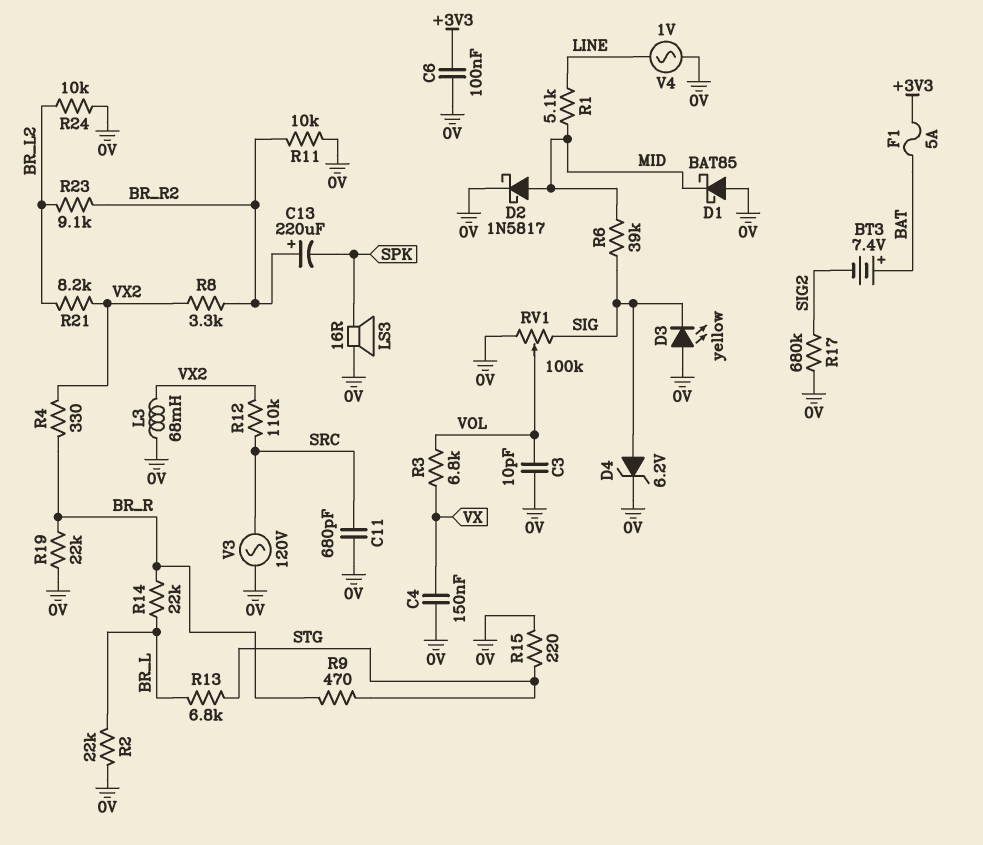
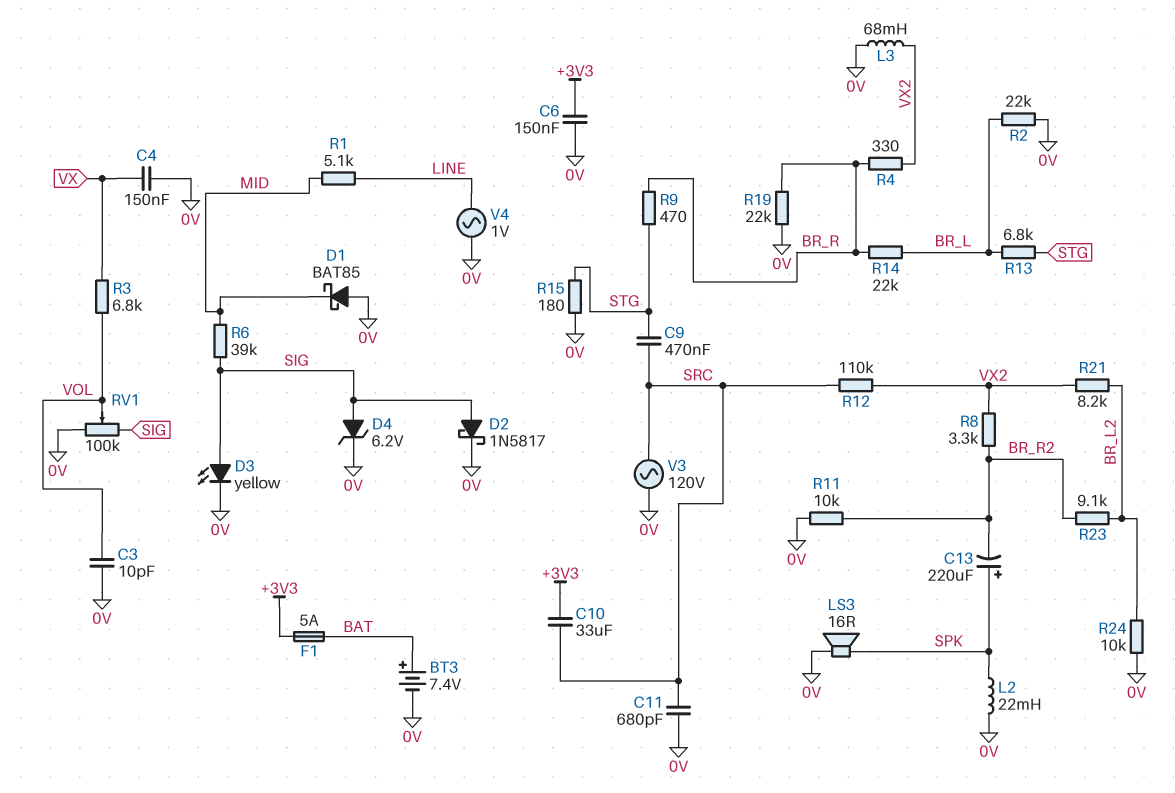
BT3: 7.4V (plus BAT, minus SIG2) -> 7.4V (plus BAT, minus 0V)
C6: 100nF (+3V3, 0V) -> 150nF (+3V3, 0V)
C9: none -> 470nF (SRC, STG)
C10: none -> 33uF (+3V3, SRC)
C13: 220uF (plus BR_R2, minus SPK) -> 220uF (plus SPK, minus BR_R2)
D2: schottky 1N5817 (A MID, K 0V) -> schottky 1N5817 (A SIG, K 0V)
D3: LED yellow (A 0V, K SIG) -> LED yellow (A SIG, K 0V)
L2: none -> 22mH (0V, SPK)
R15: 220 (0V, STG) -> 180 (0V, STG)
R17: 680k (0V, SIG2) -> none

